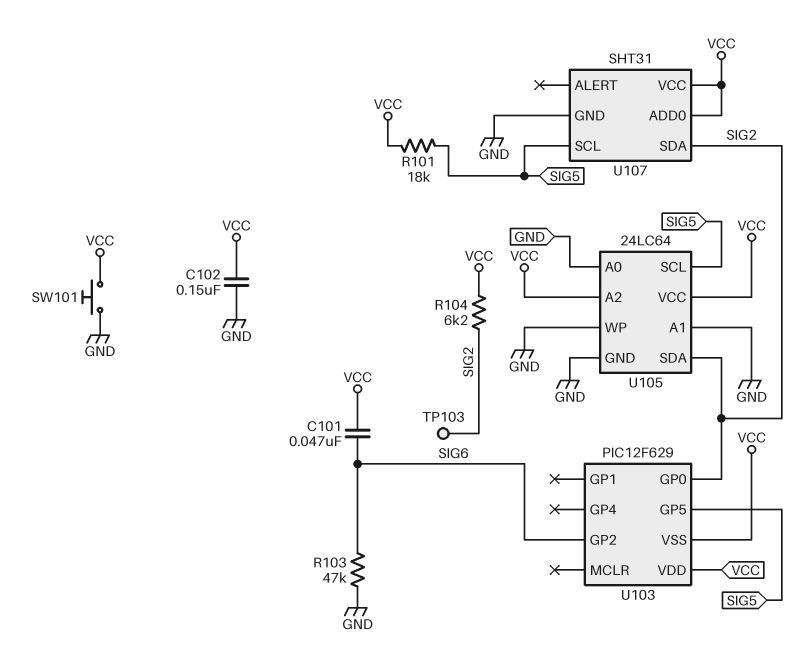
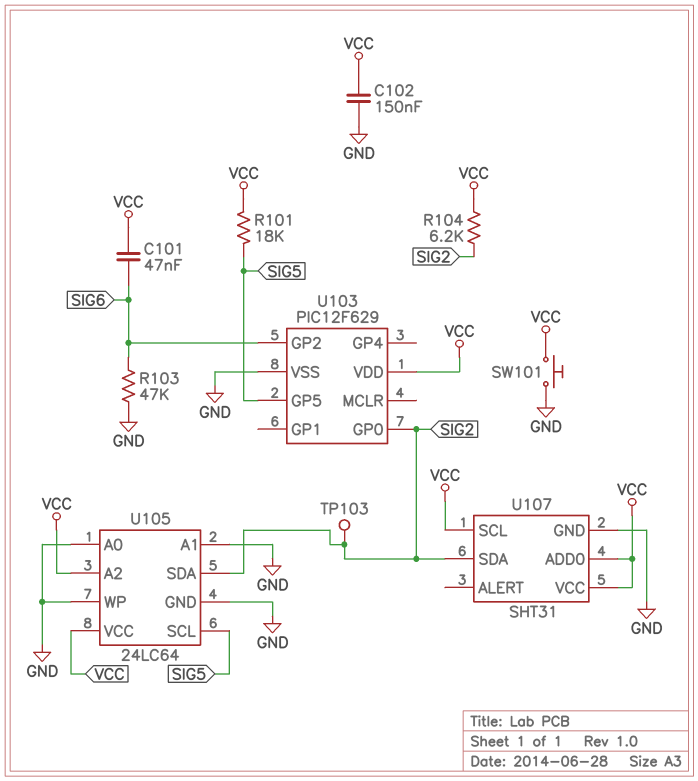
U103 pin VSS: VCC -> GND
U107 pin SCL: SIG5 -> VCC

